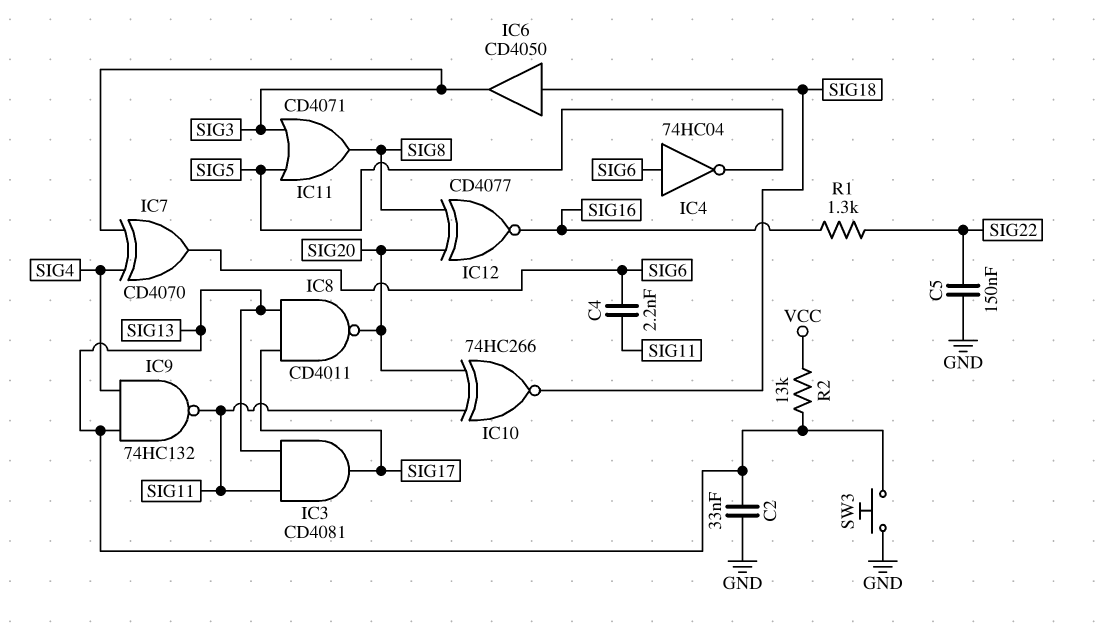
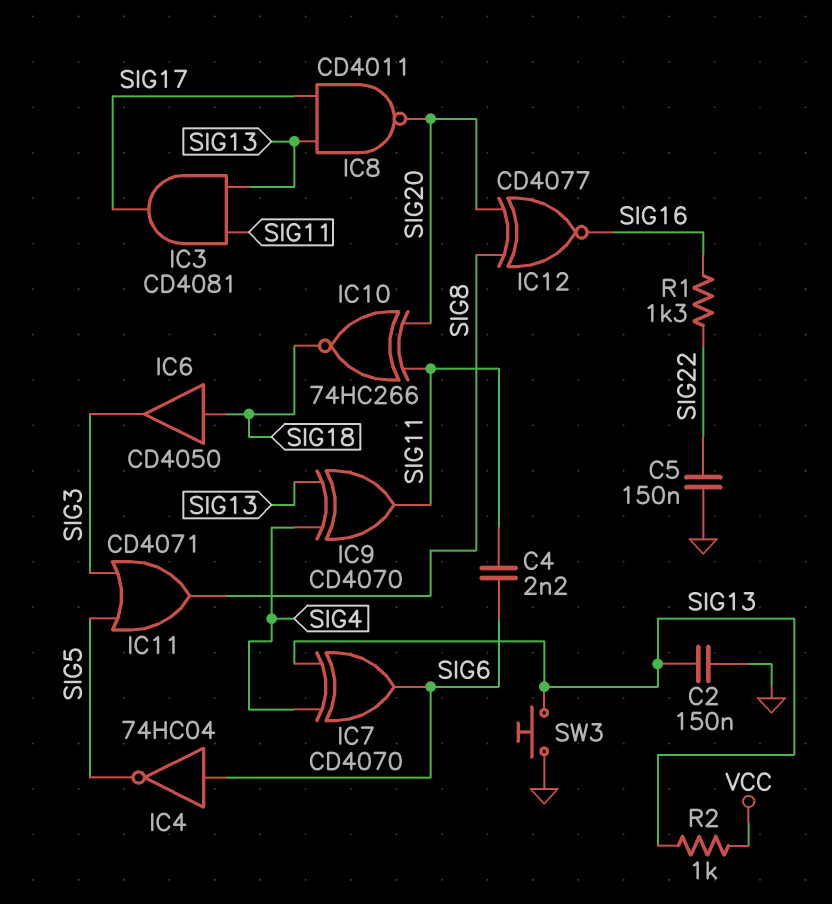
C2: 33nF (GND, SIG13) -> 150nF (GND, SIG13)
IC7: XOR CD4070 (in SIG3, in SIG4, out SIG6) -> XOR CD4070 (in SIG4, in SIG13, out SIG6)
IC9: NAND 74HC132 (in SIG4, in SIG13, out SIG11) -> XOR CD4070 (in SIG4, in SIG13, out SIG11)
R2: 13k (SIG13, VCC) -> 1k (SIG13, VCC)

